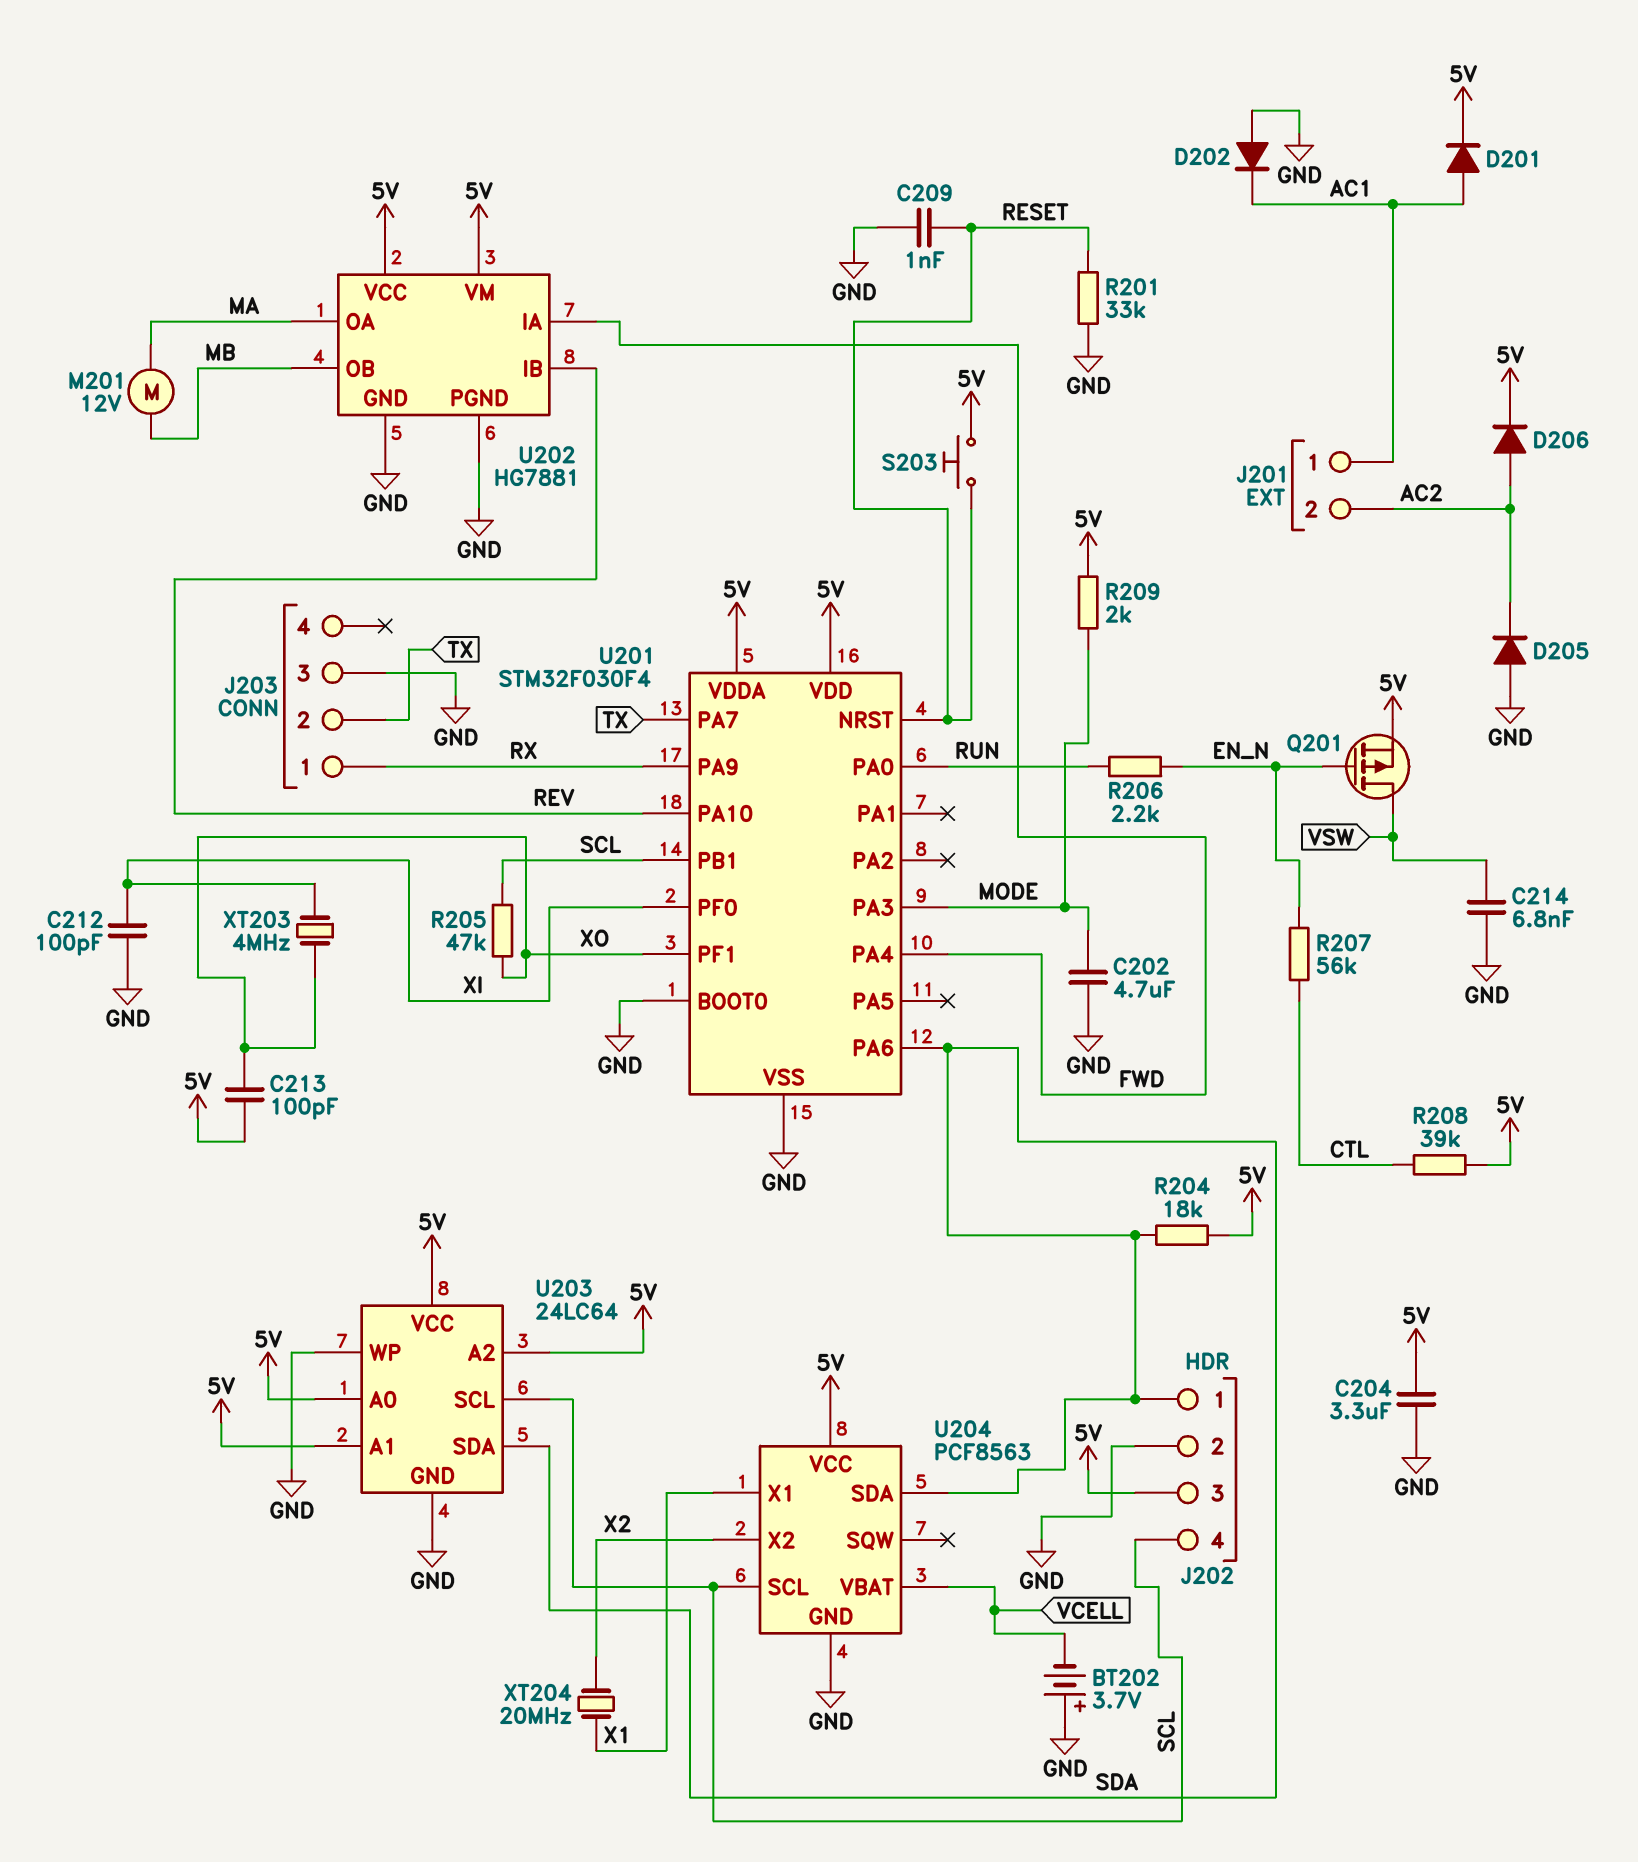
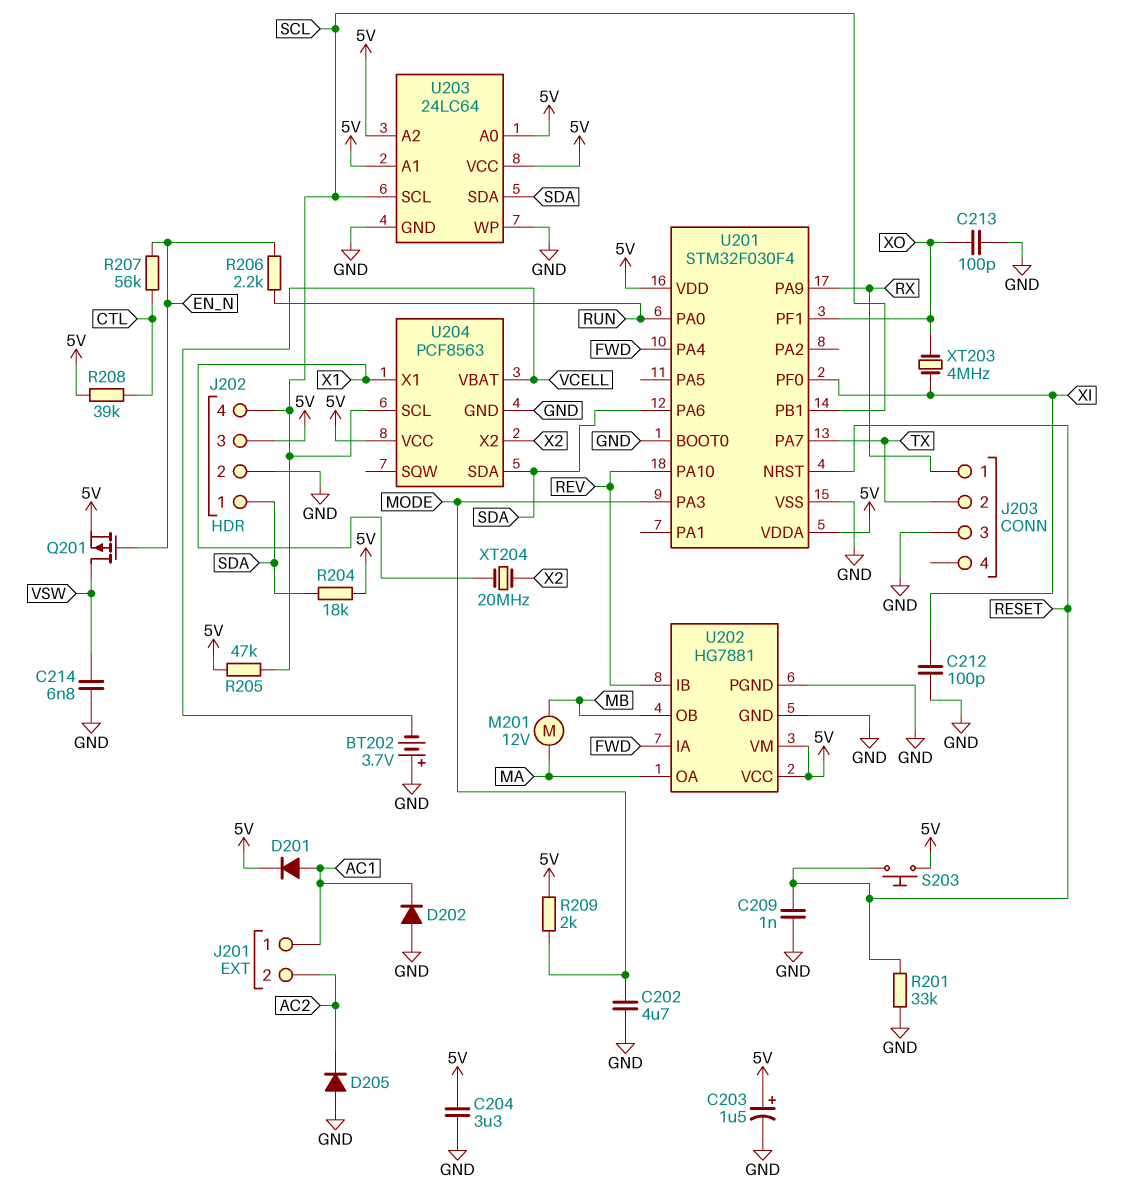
C203: none -> 1.5uF (plus 5V, minus GND)
C213: 100pF (5V, XO) -> 100pF (GND, XO)
D206: diode (A AC2, K 5V) -> none
R205: 47k (SCL, XO) -> 47k (5V, SCL)

